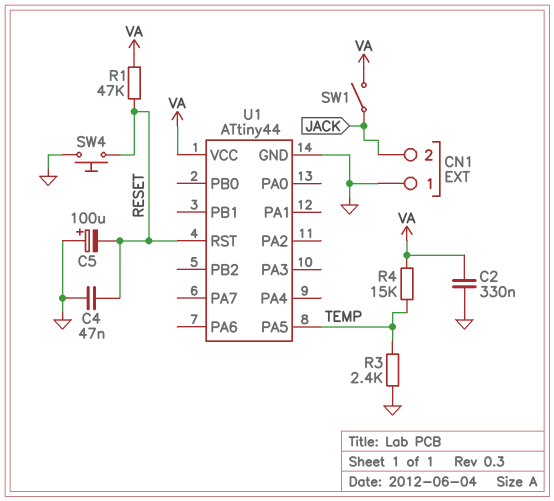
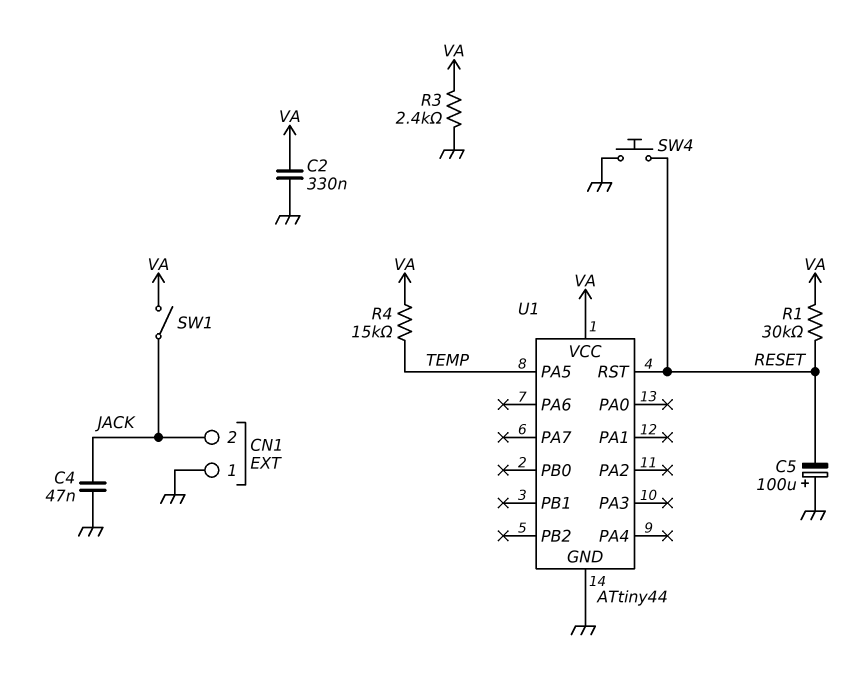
C4: 47nF (GND, RESET) -> 47nF (GND, JACK)
R1: 47k (RESET, VA) -> 30k (RESET, VA)
R3: 2.4k (GND, TEMP) -> 2.4k (GND, VA)

